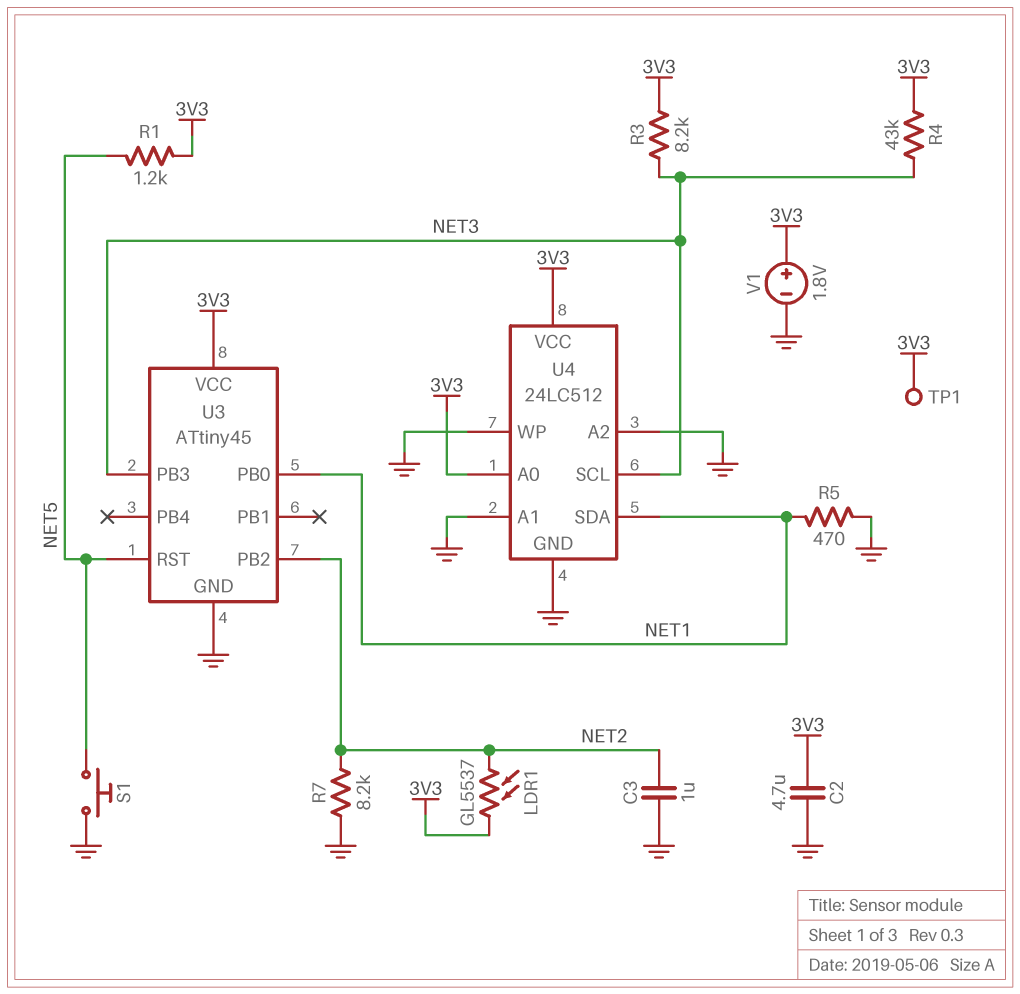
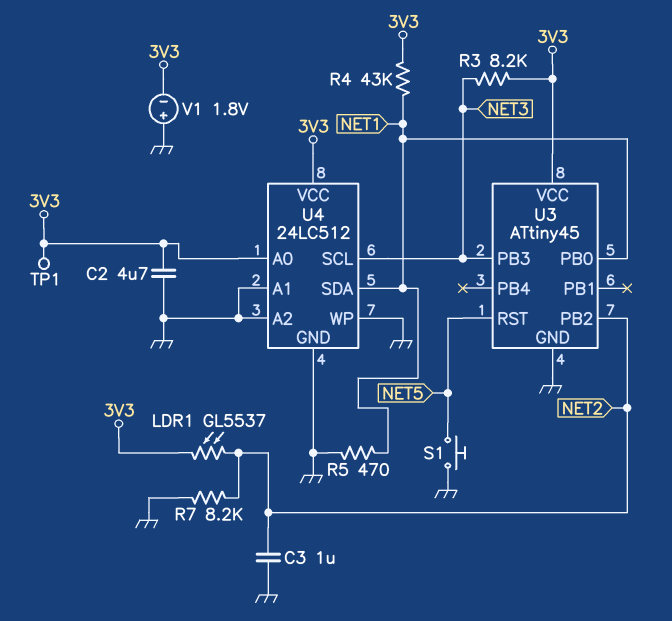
R1: 1.2k (3V3, NET5) -> none
R4: 43k (3V3, NET3) -> 43k (3V3, NET1)
V1: 1.8V (plus 3V3, minus GND) -> 1.8V (plus GND, minus 3V3)

